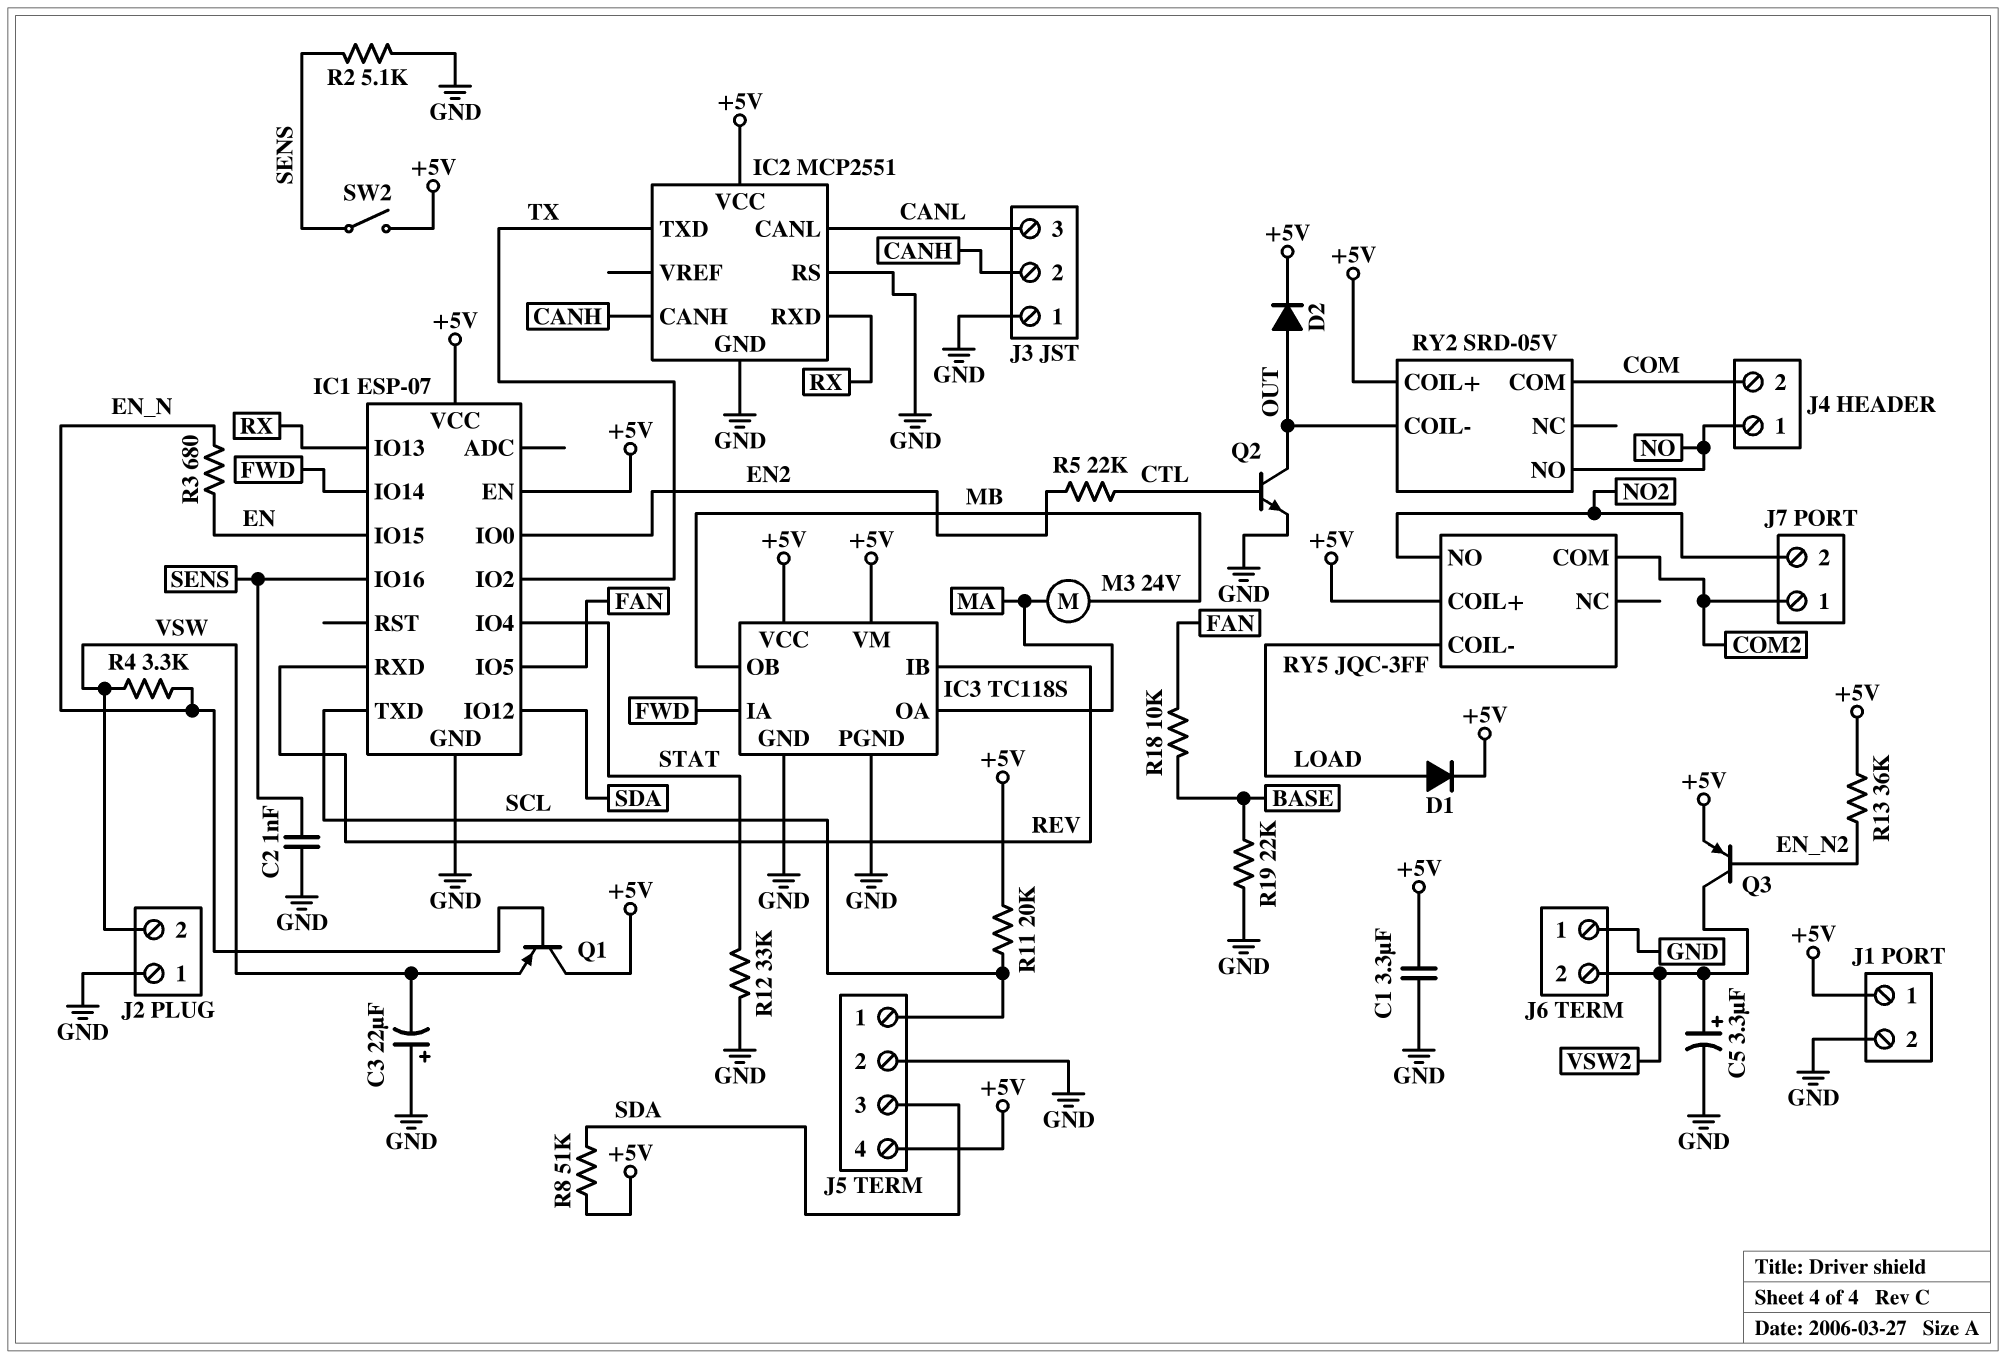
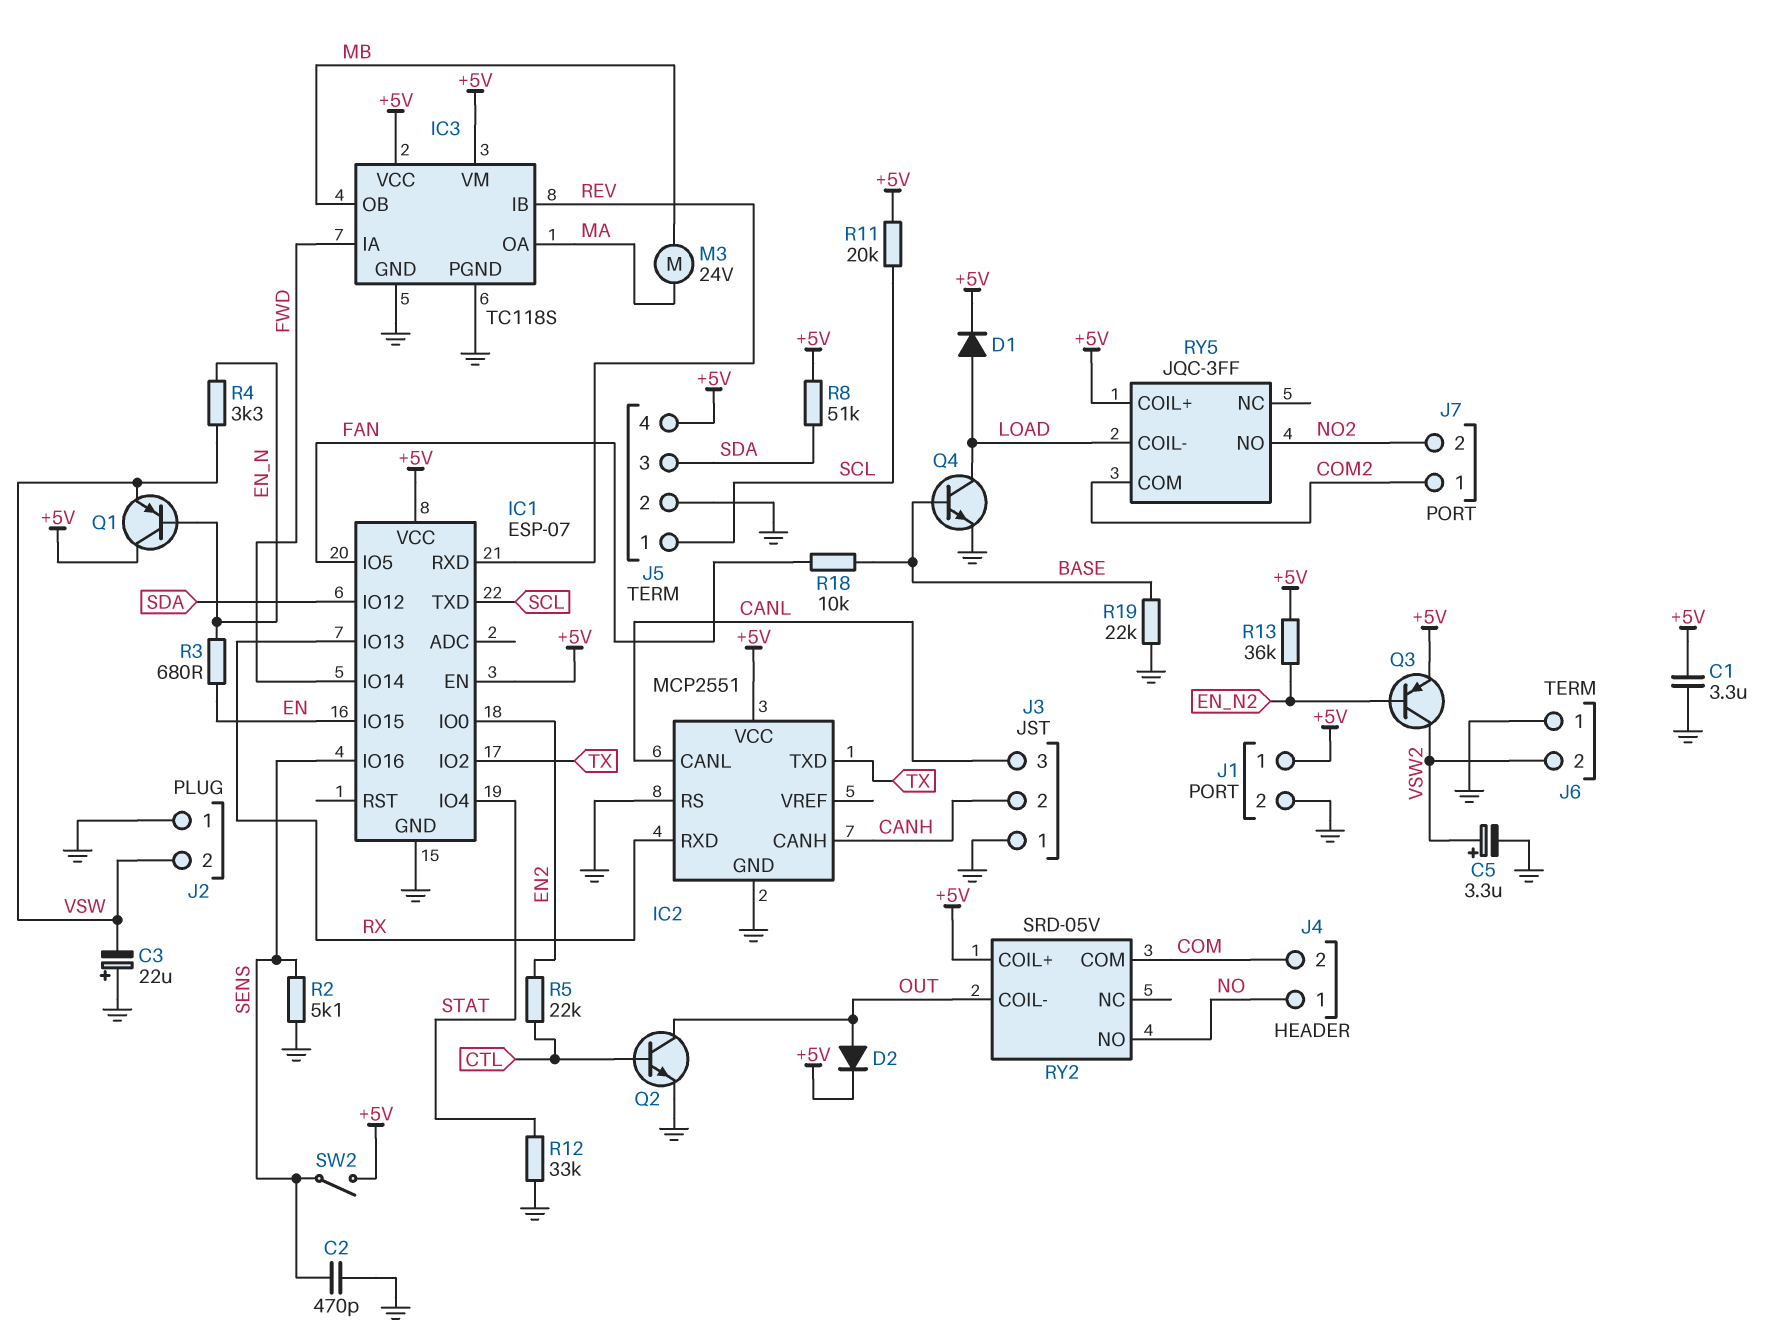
C2: 1nF (GND, SENS) -> 470pF (GND, SENS)
Q4: none -> NPN (B BASE, C LOAD, E GND)

